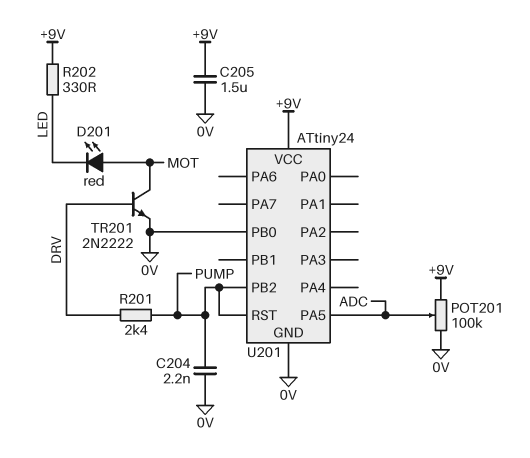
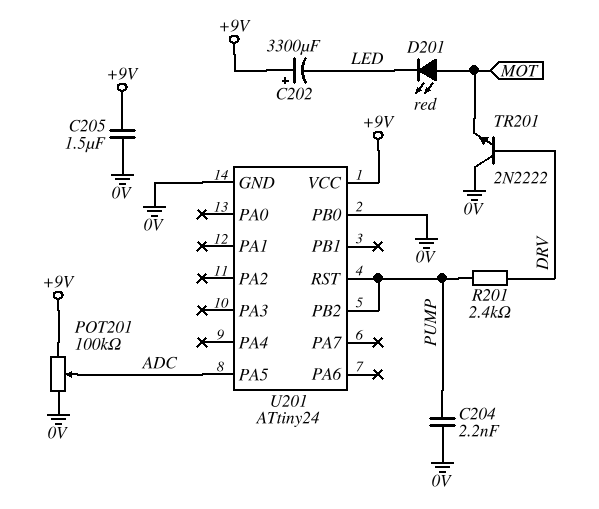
C202: none -> 3300uF (plus +9V, minus LED)
R202: 330 (+9V, LED) -> none
TR201: NPN 2N2222 (B DRV, C MOT, E 0V) -> NPN 2N2222 (B DRV, C 0V, E MOT)

